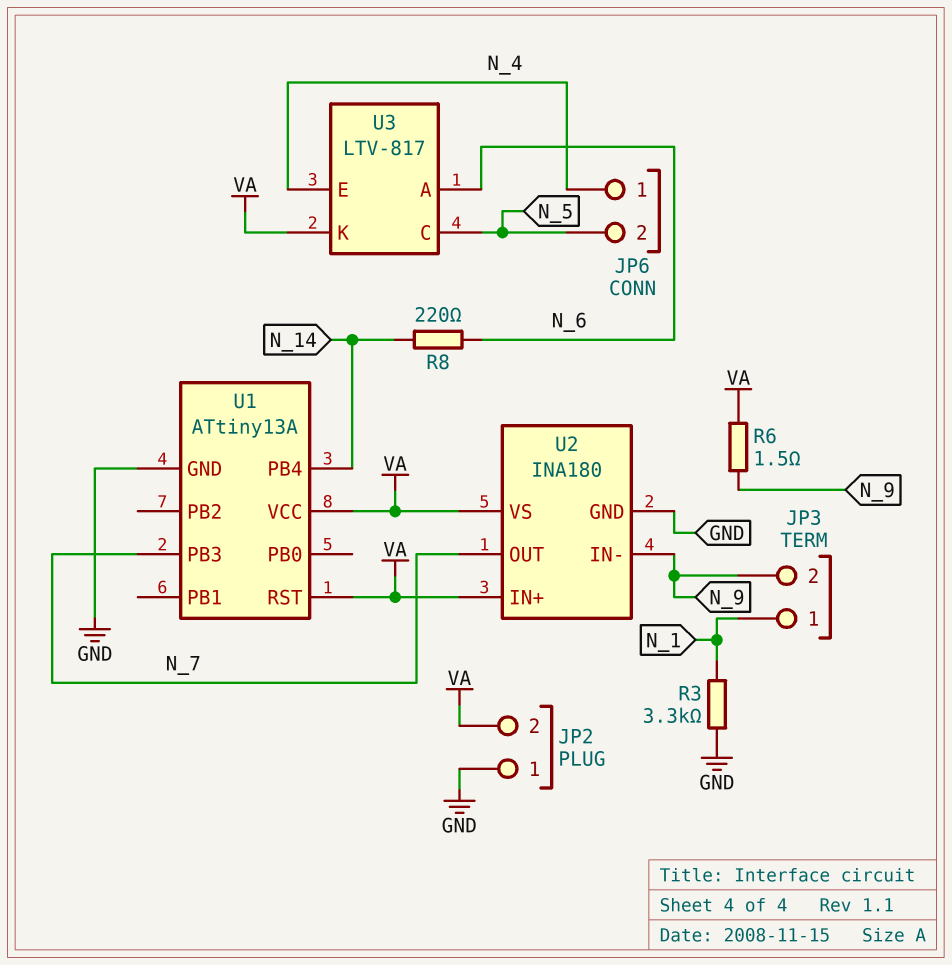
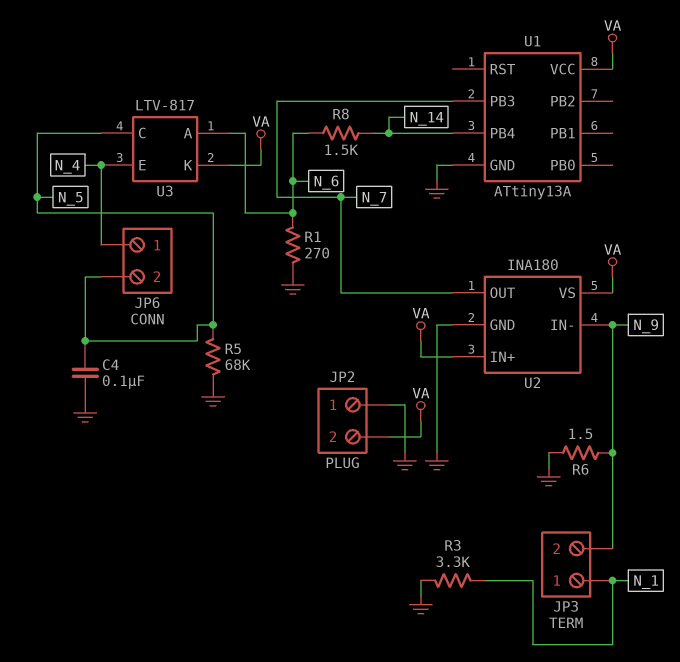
C4: none -> 100nF (GND, N_5)
R1: none -> 270 (GND, N_6)
R5: none -> 68k (GND, N_5)
R6: 1.5 (N_9, VA) -> 1.5 (GND, N_9)
R8: 220 (N_6, N_14) -> 1.5k (N_6, N_14)
U1 pin RST: VA -> none

